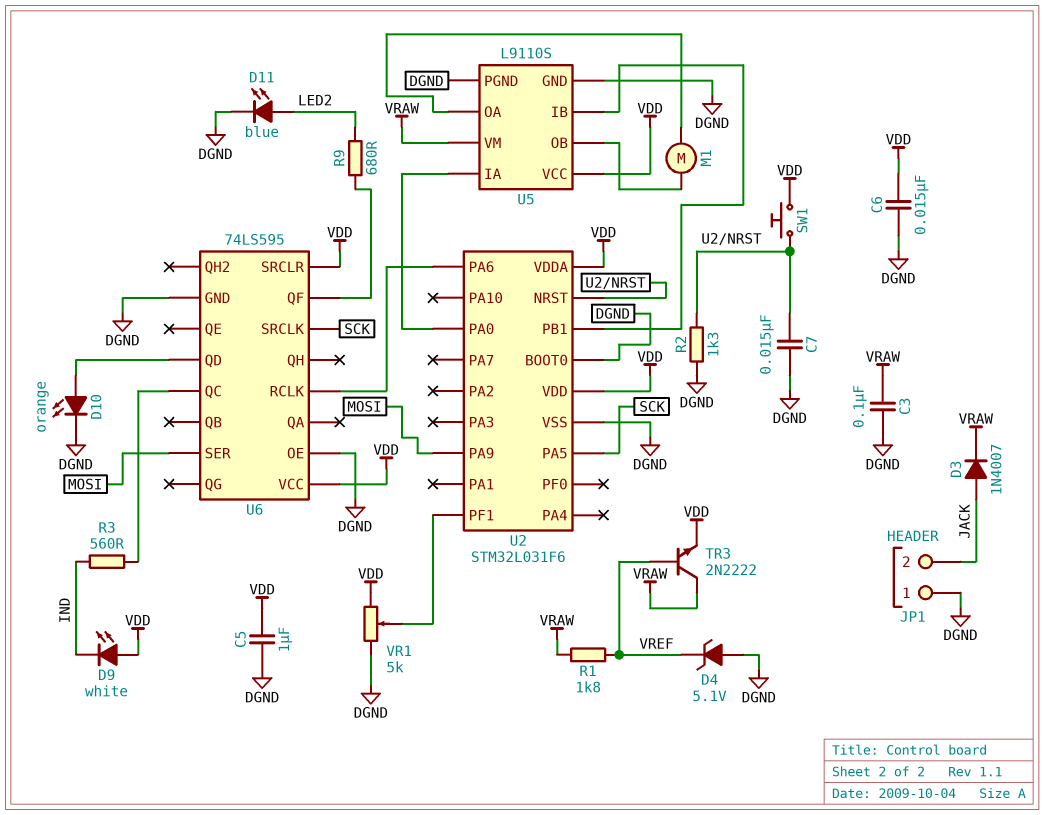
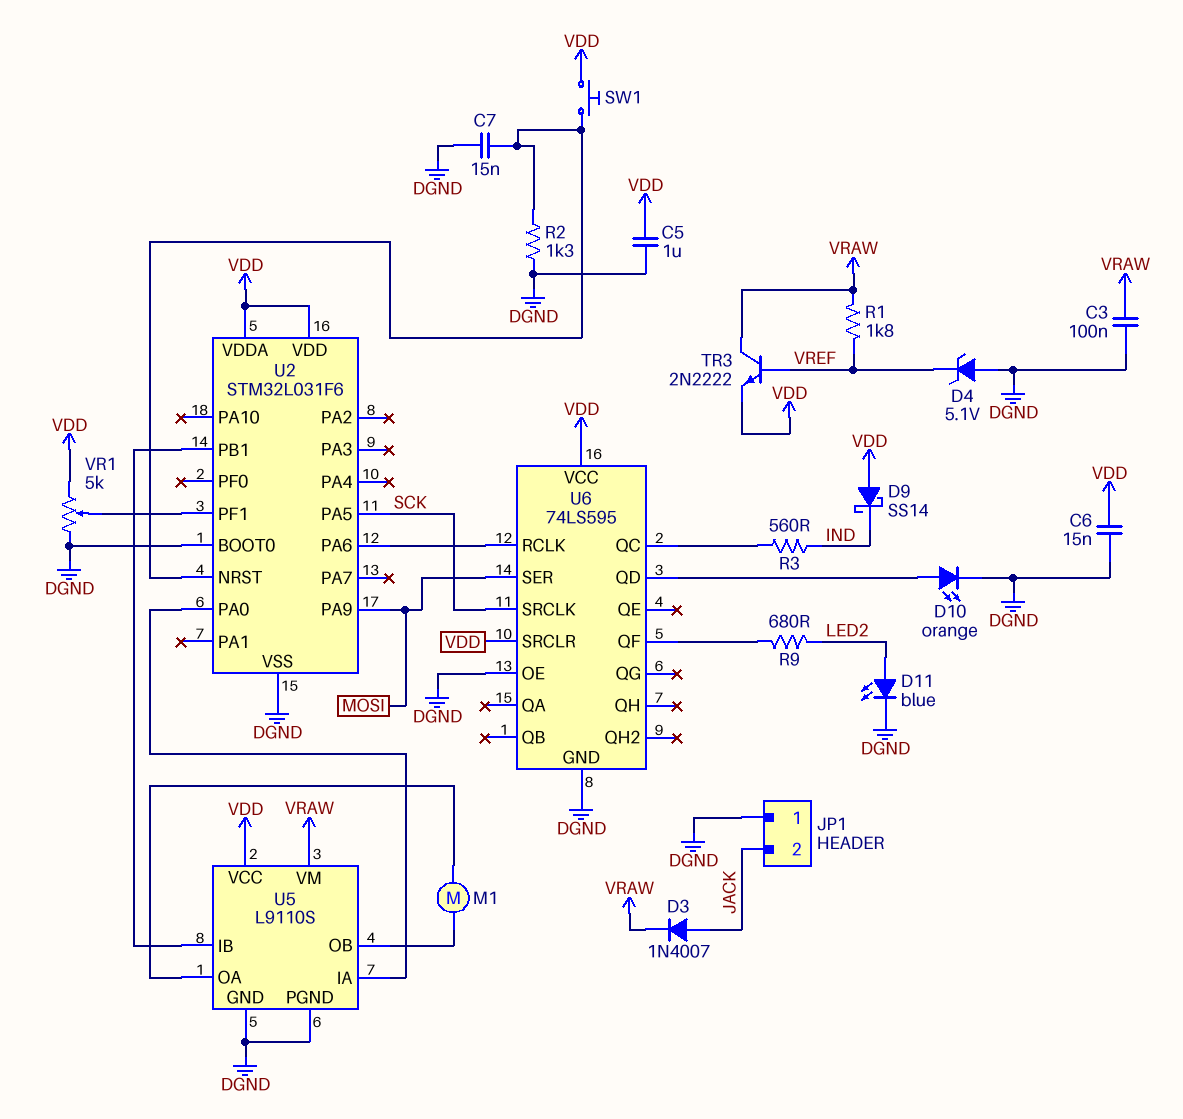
D9: LED white (A VDD, K IND) -> schottky SS14 (A VDD, K IND)

